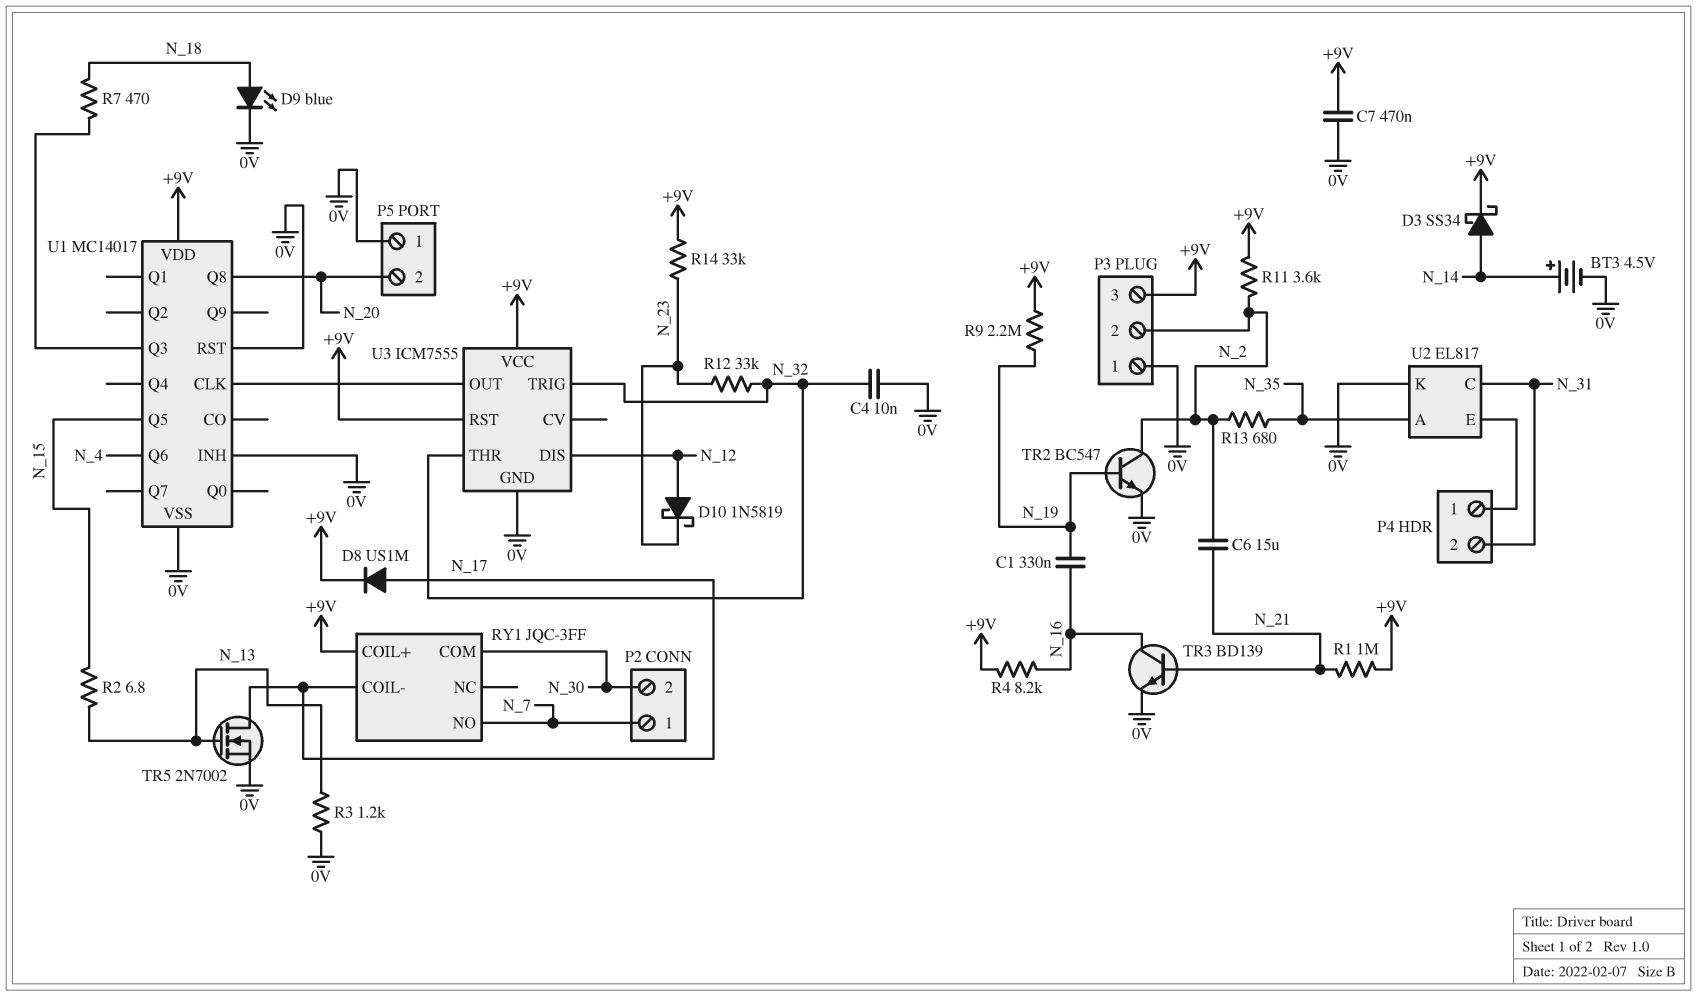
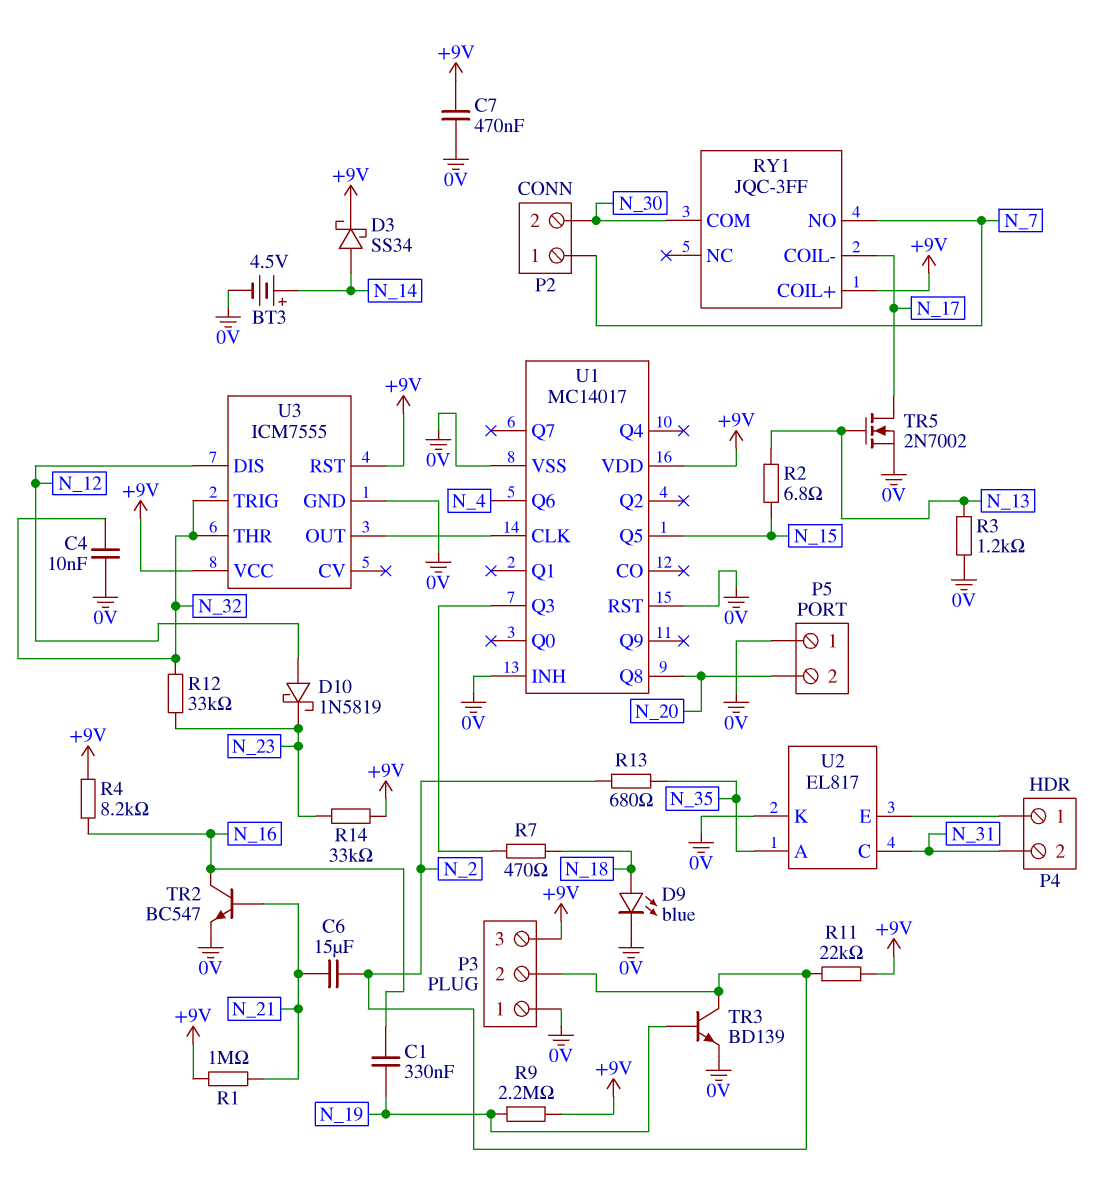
D8: diode US1M (A N_17, K +9V) -> none
R11: 3.6k (+9V, N_2) -> 22k (+9V, N_2)
TR2: NPN BC547 (B N_19, C N_2, E 0V) -> NPN BC547 (B N_21, C N_16, E 0V)
TR3: NPN BD139 (B N_21, C N_16, E 0V) -> NPN BD139 (B N_19, C N_2, E 0V)

